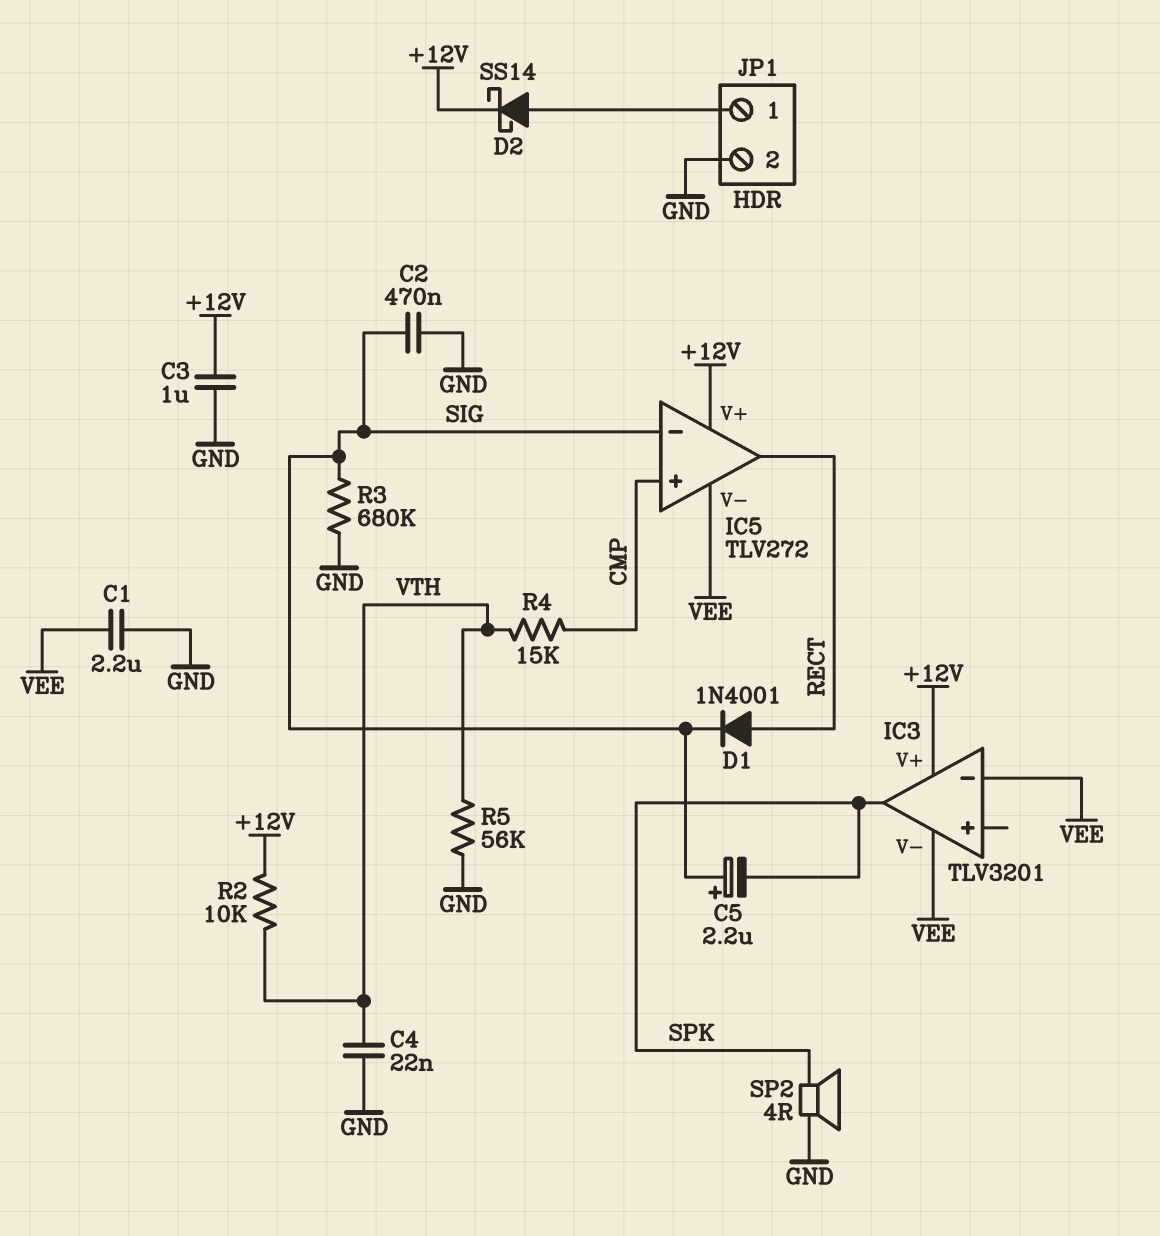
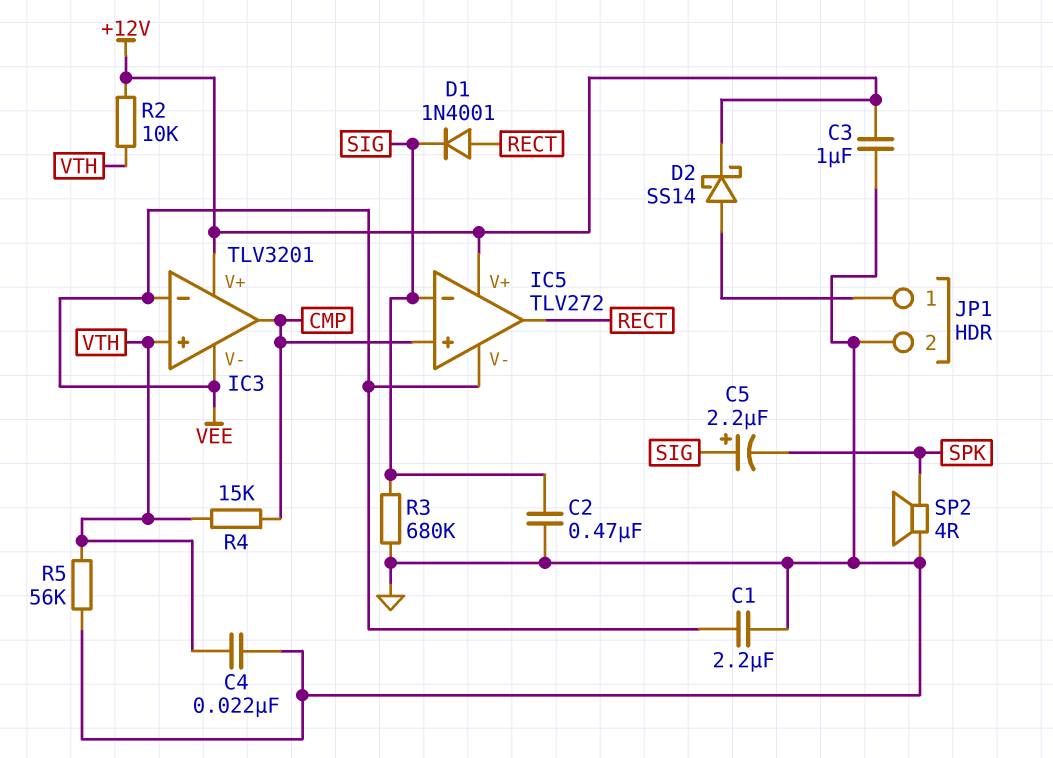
IC3 pin in+: none -> VTH
IC3 pin out: SPK -> CMP

